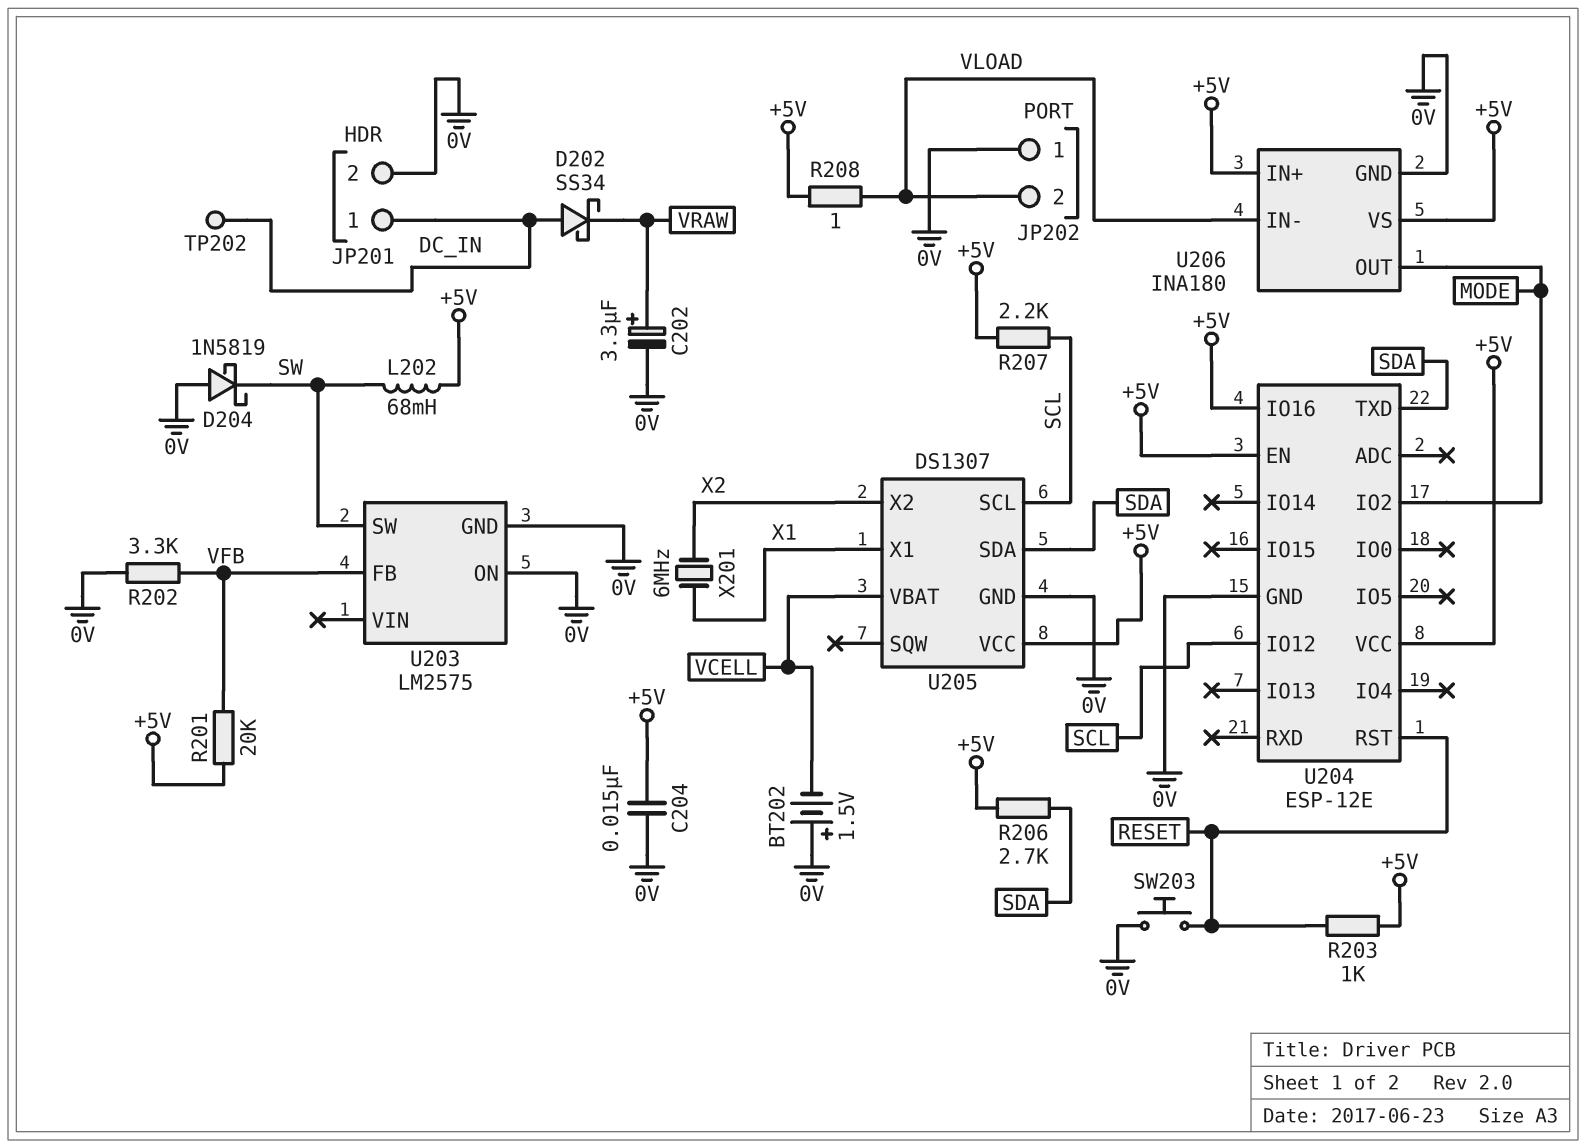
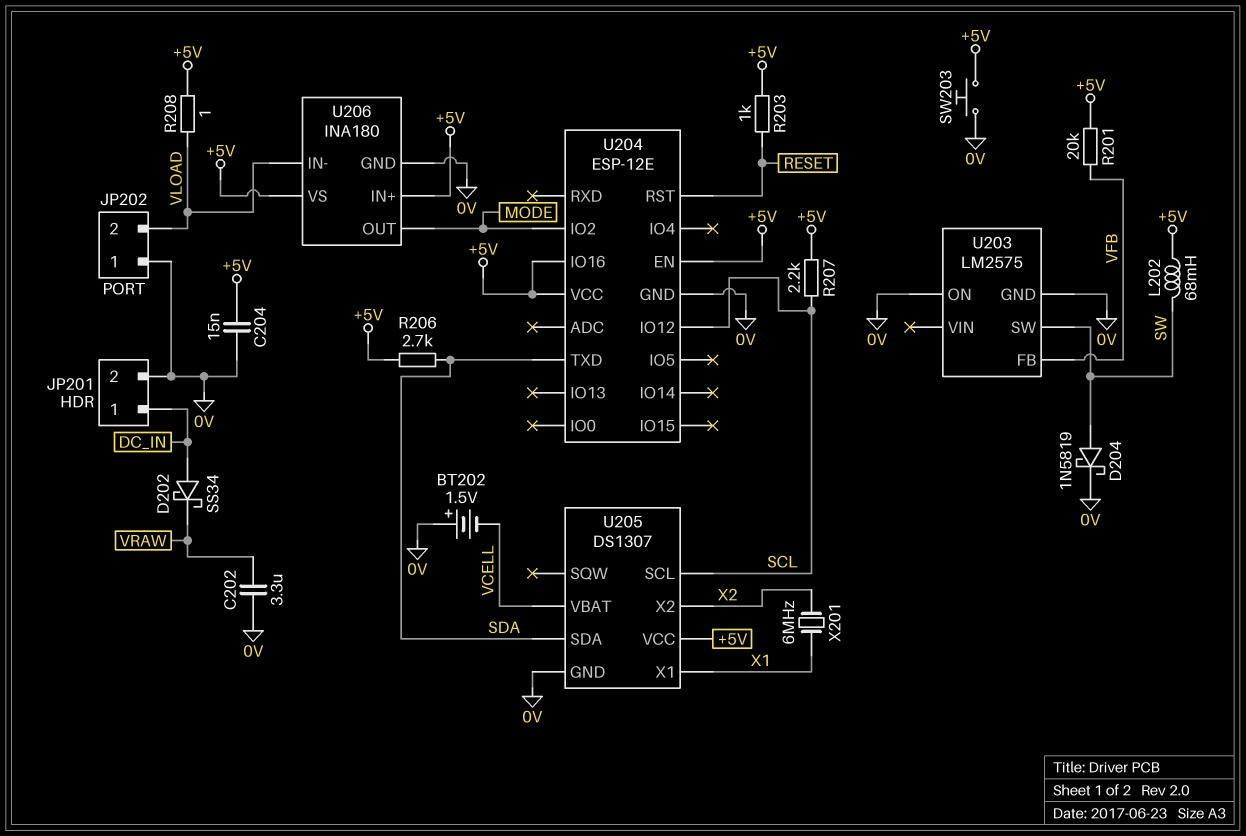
C202: 3.3uF (plus VRAW, minus 0V) -> 3.3uF (0V, VRAW)
D204: schottky 1N5819 (A 0V, K SW) -> schottky 1N5819 (A SW, K 0V)
R202: 3.3k (0V, VFB) -> none
SW203: button (0V, RESET) -> button (+5V, 0V)
TP202: test point (DC_IN) -> none

